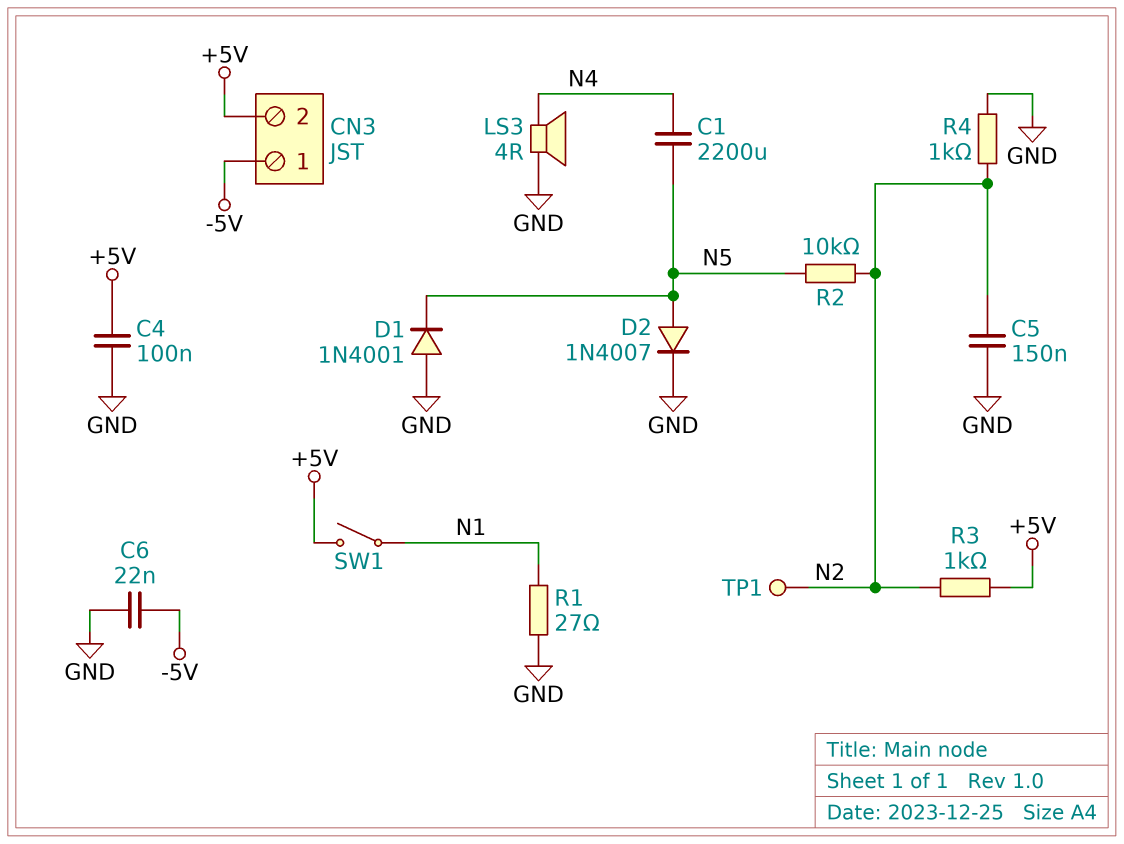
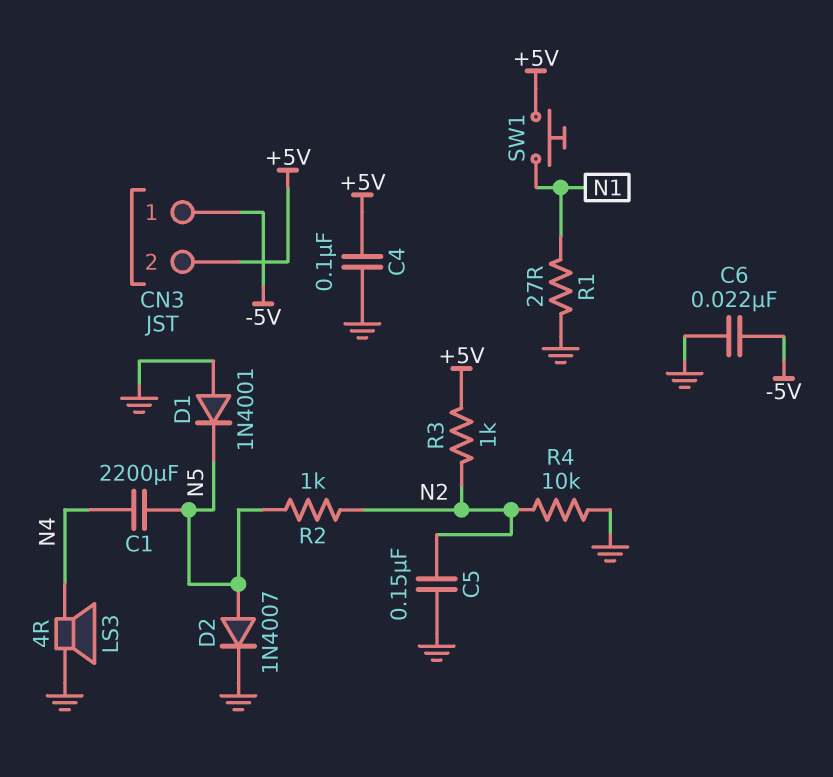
R2: 10k (N2, N5) -> 1k (N2, N5)
R4: 1k (GND, N2) -> 10k (GND, N2)
SW1: switch (+5V, N1) -> button (+5V, N1)
TP1: test point (N2) -> none

